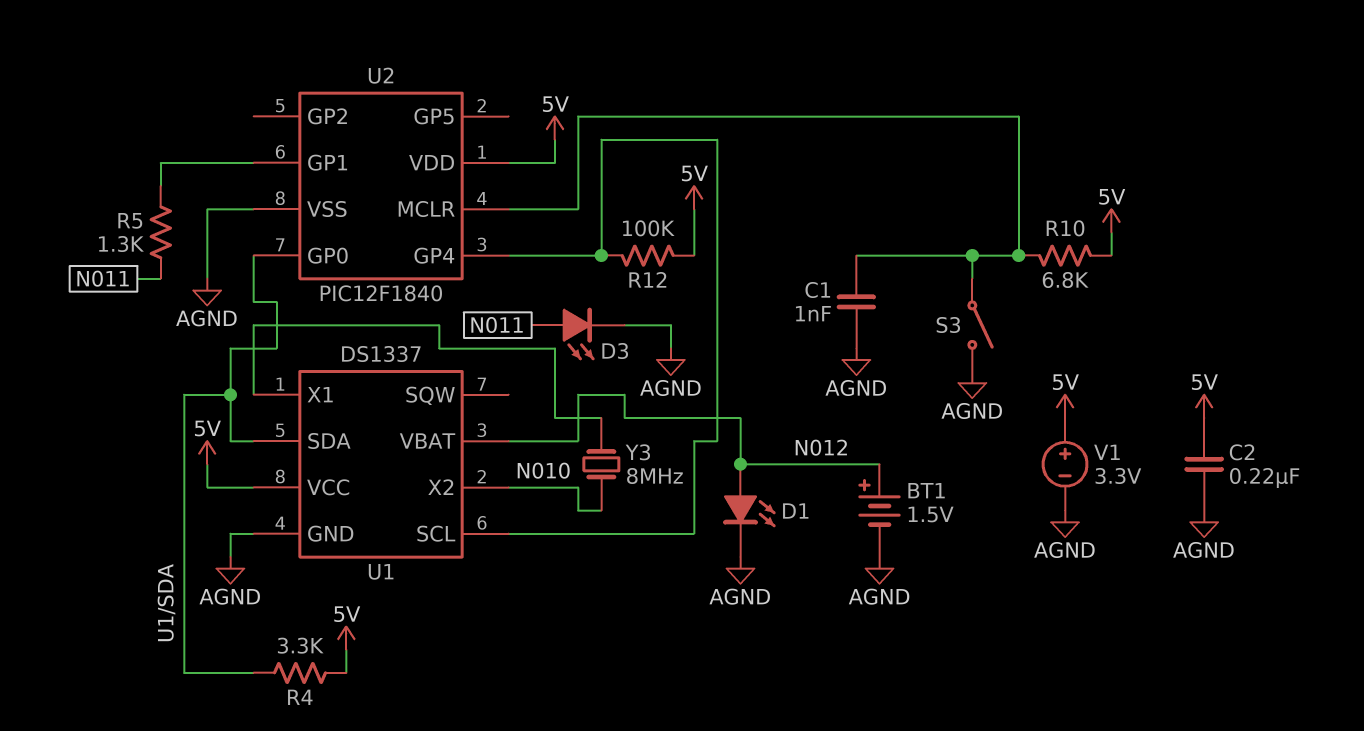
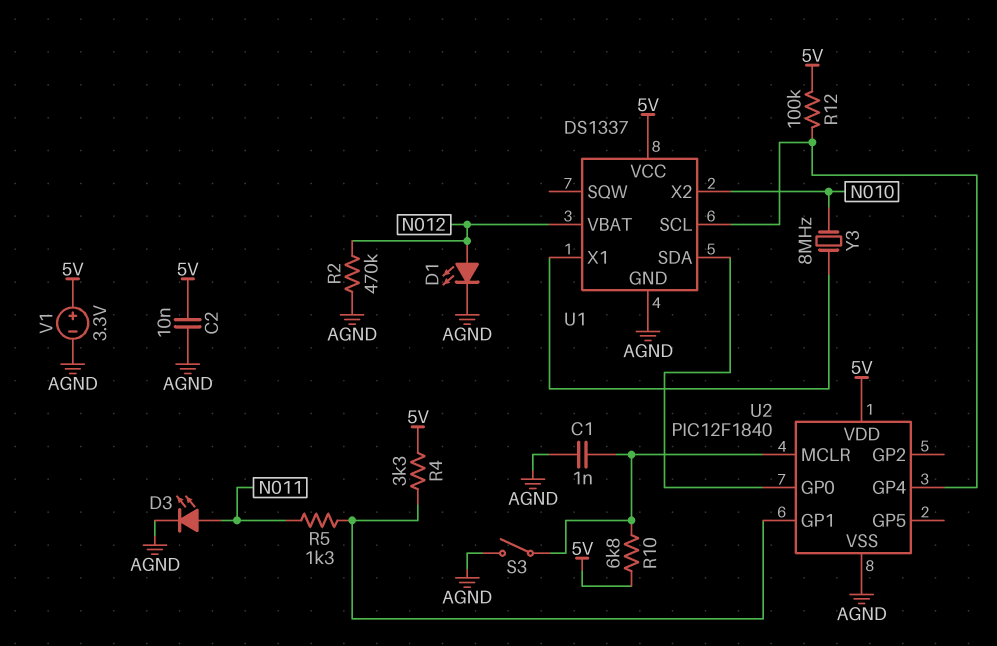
BT1: 1.5V (plus N012, minus AGND) -> none
C2: 220nF (5V, AGND) -> 10nF (5V, AGND)
R2: none -> 470k (AGND, N012)
R4: 3.3k (5V, U1/SDA) -> 3.3k (5V, U2/GP1)

